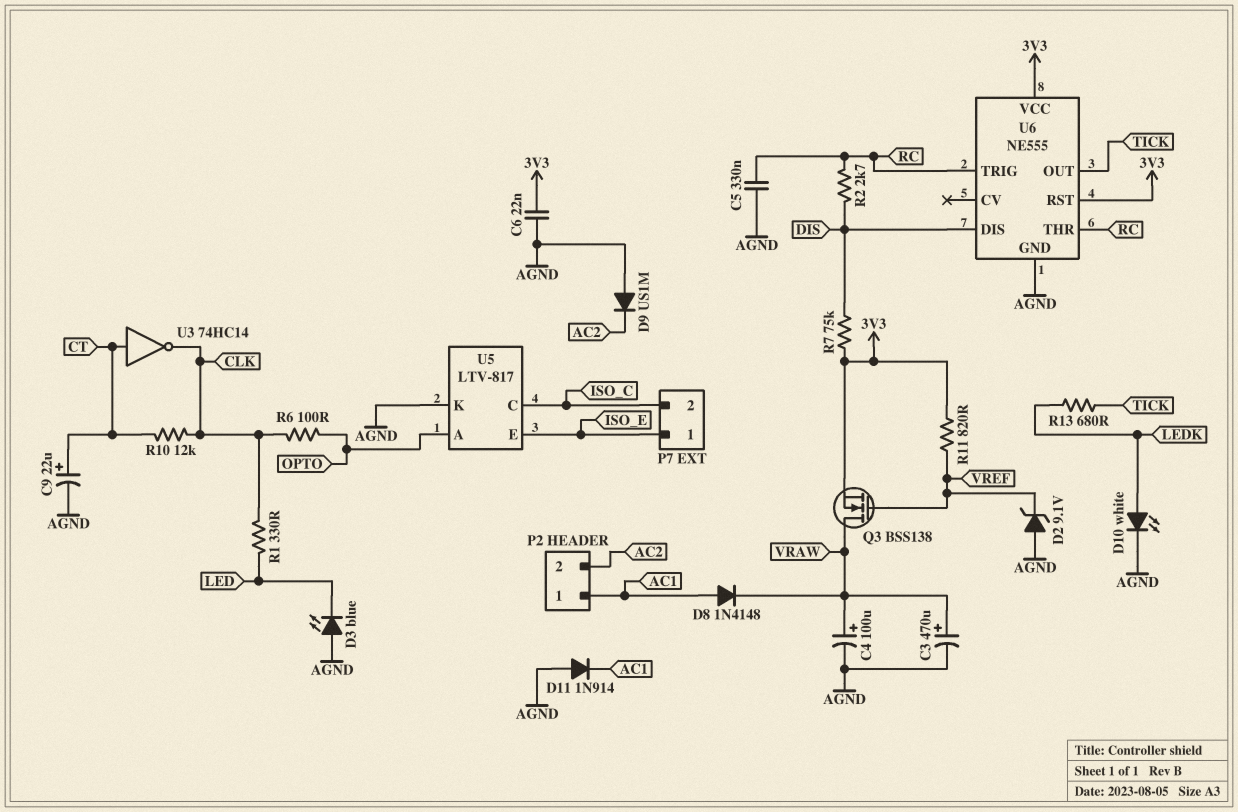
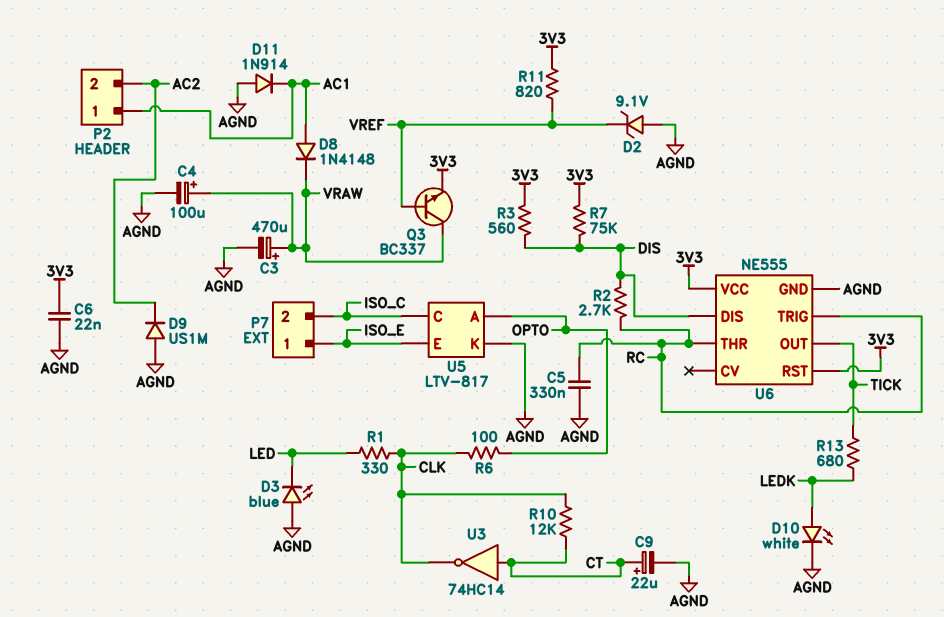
Q3: NMOS BSS138 (G VREF, D VRAW, S 3V3) -> NPN BC337 (B VREF, C VRAW, E 3V3)
R3: none -> 560 (3V3, DIS)

